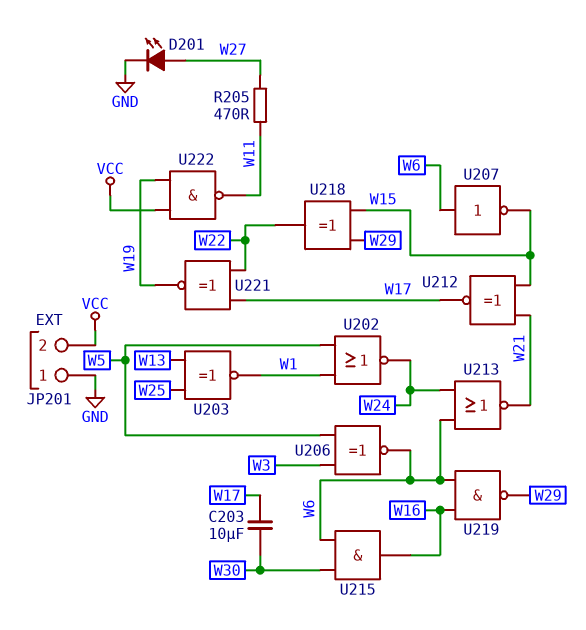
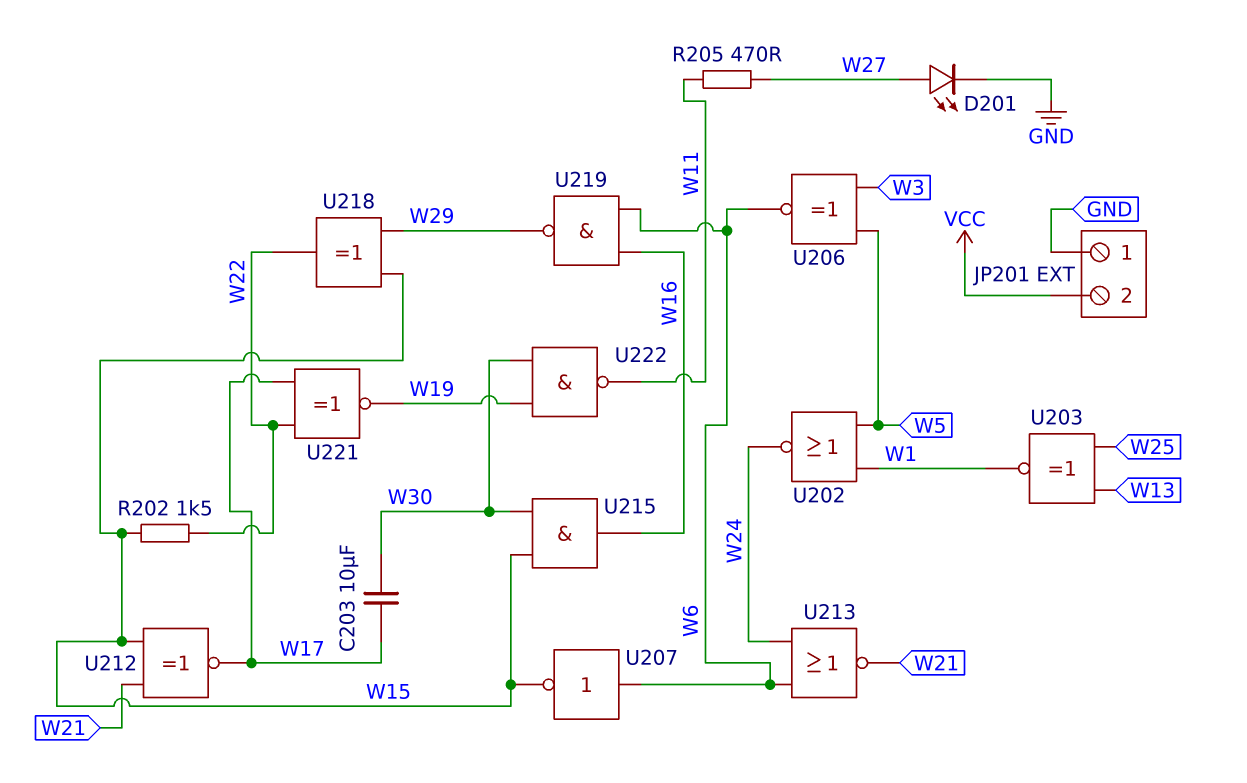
R202: none -> 1.5k (W15, W22)
U215: AND (in W6, in W30, out W16) -> AND (in W15, in W30, out W16)
U222: NAND (in VCC, in W19, out W11) -> NAND (in W19, in W30, out W11)

